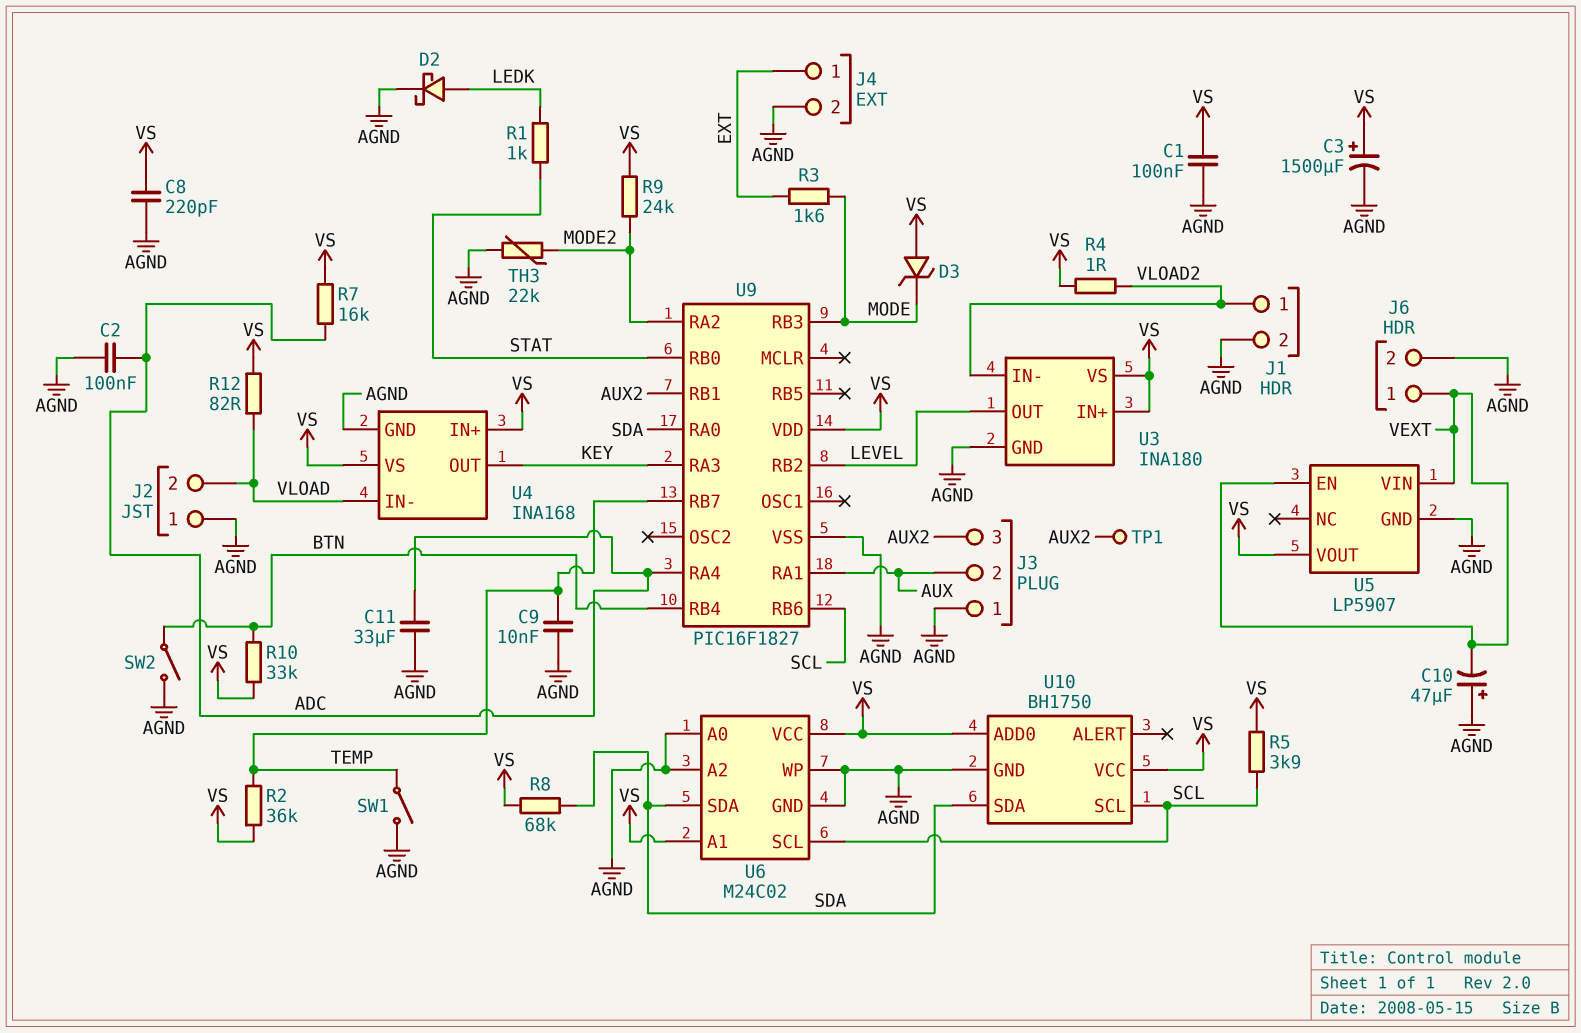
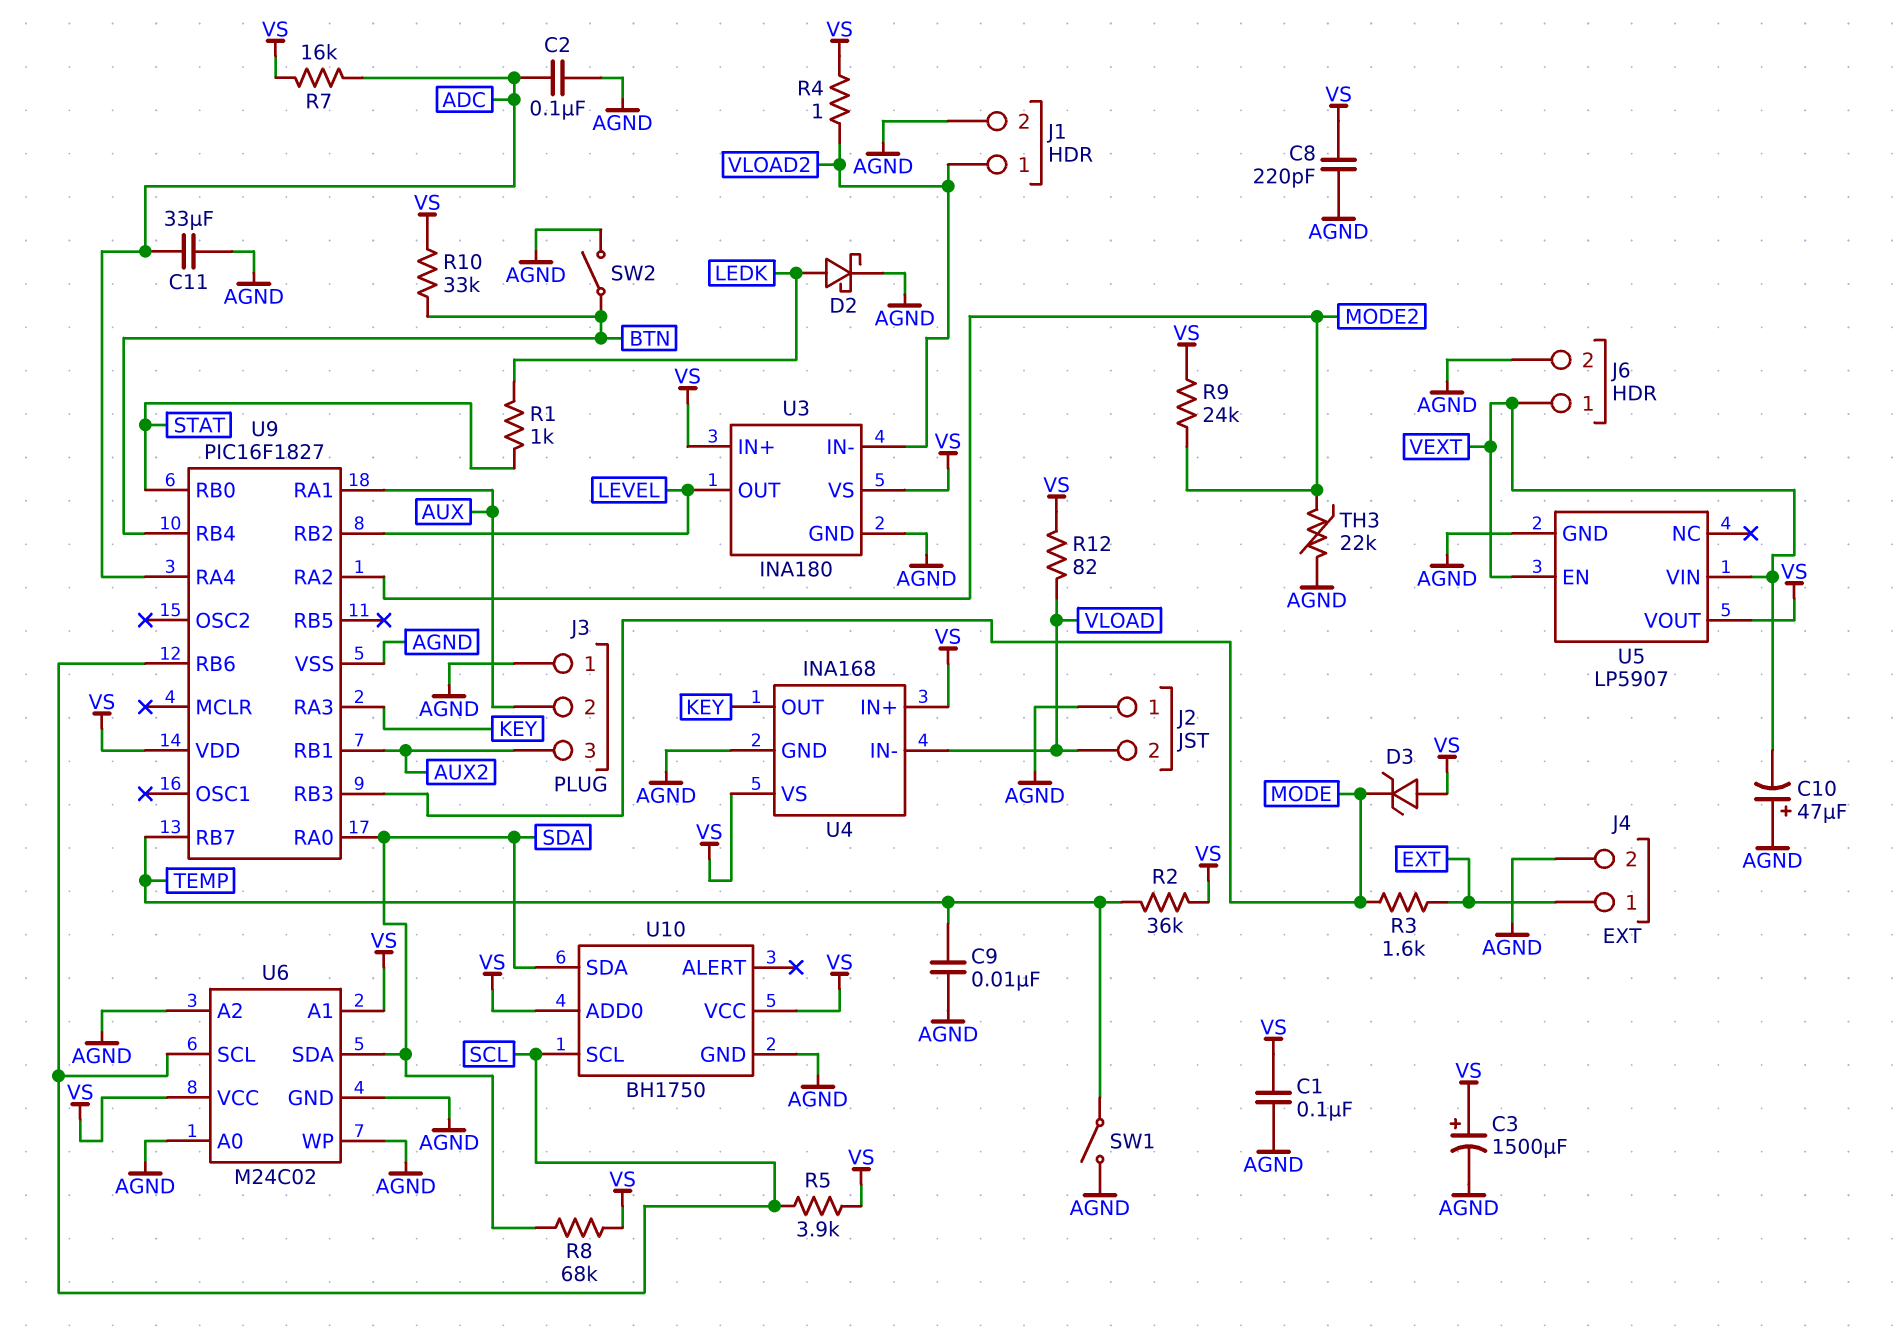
TP1: test point (AUX2) -> none

